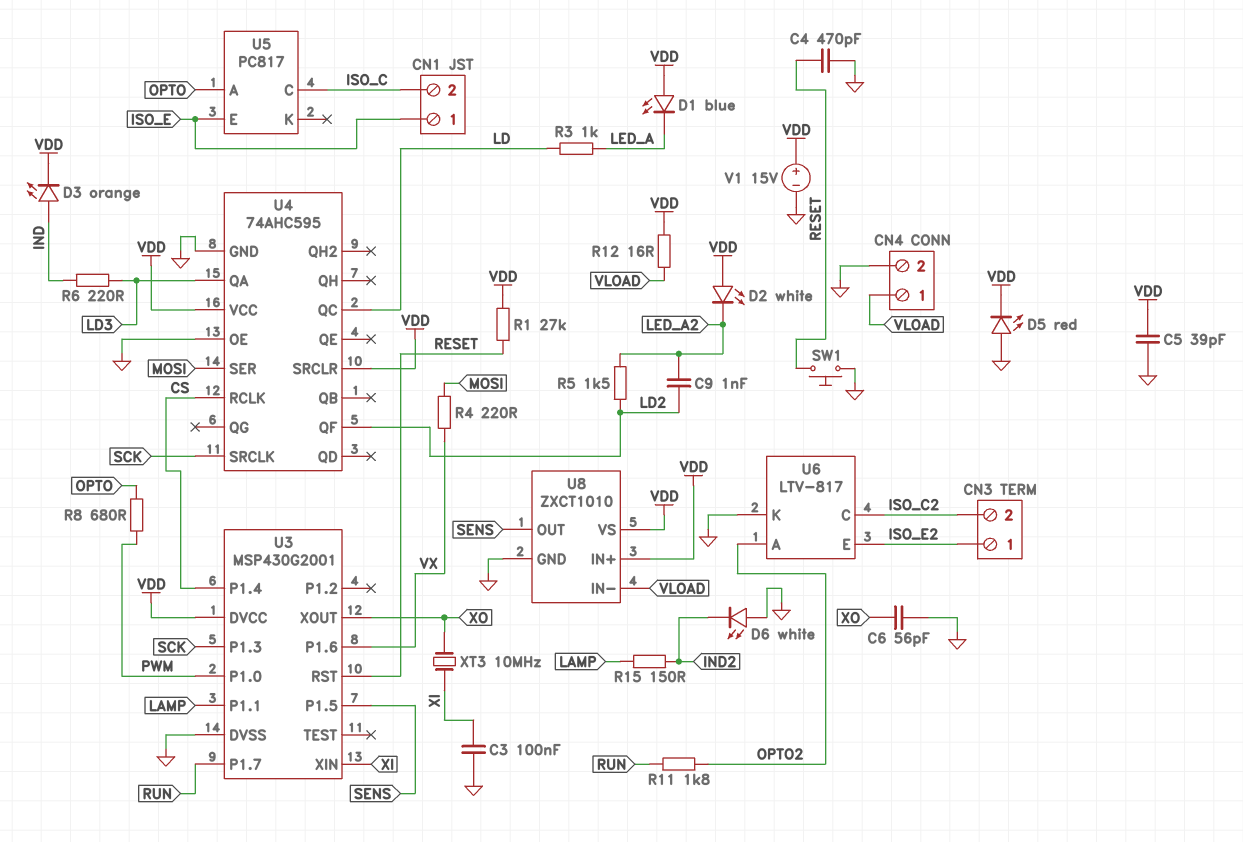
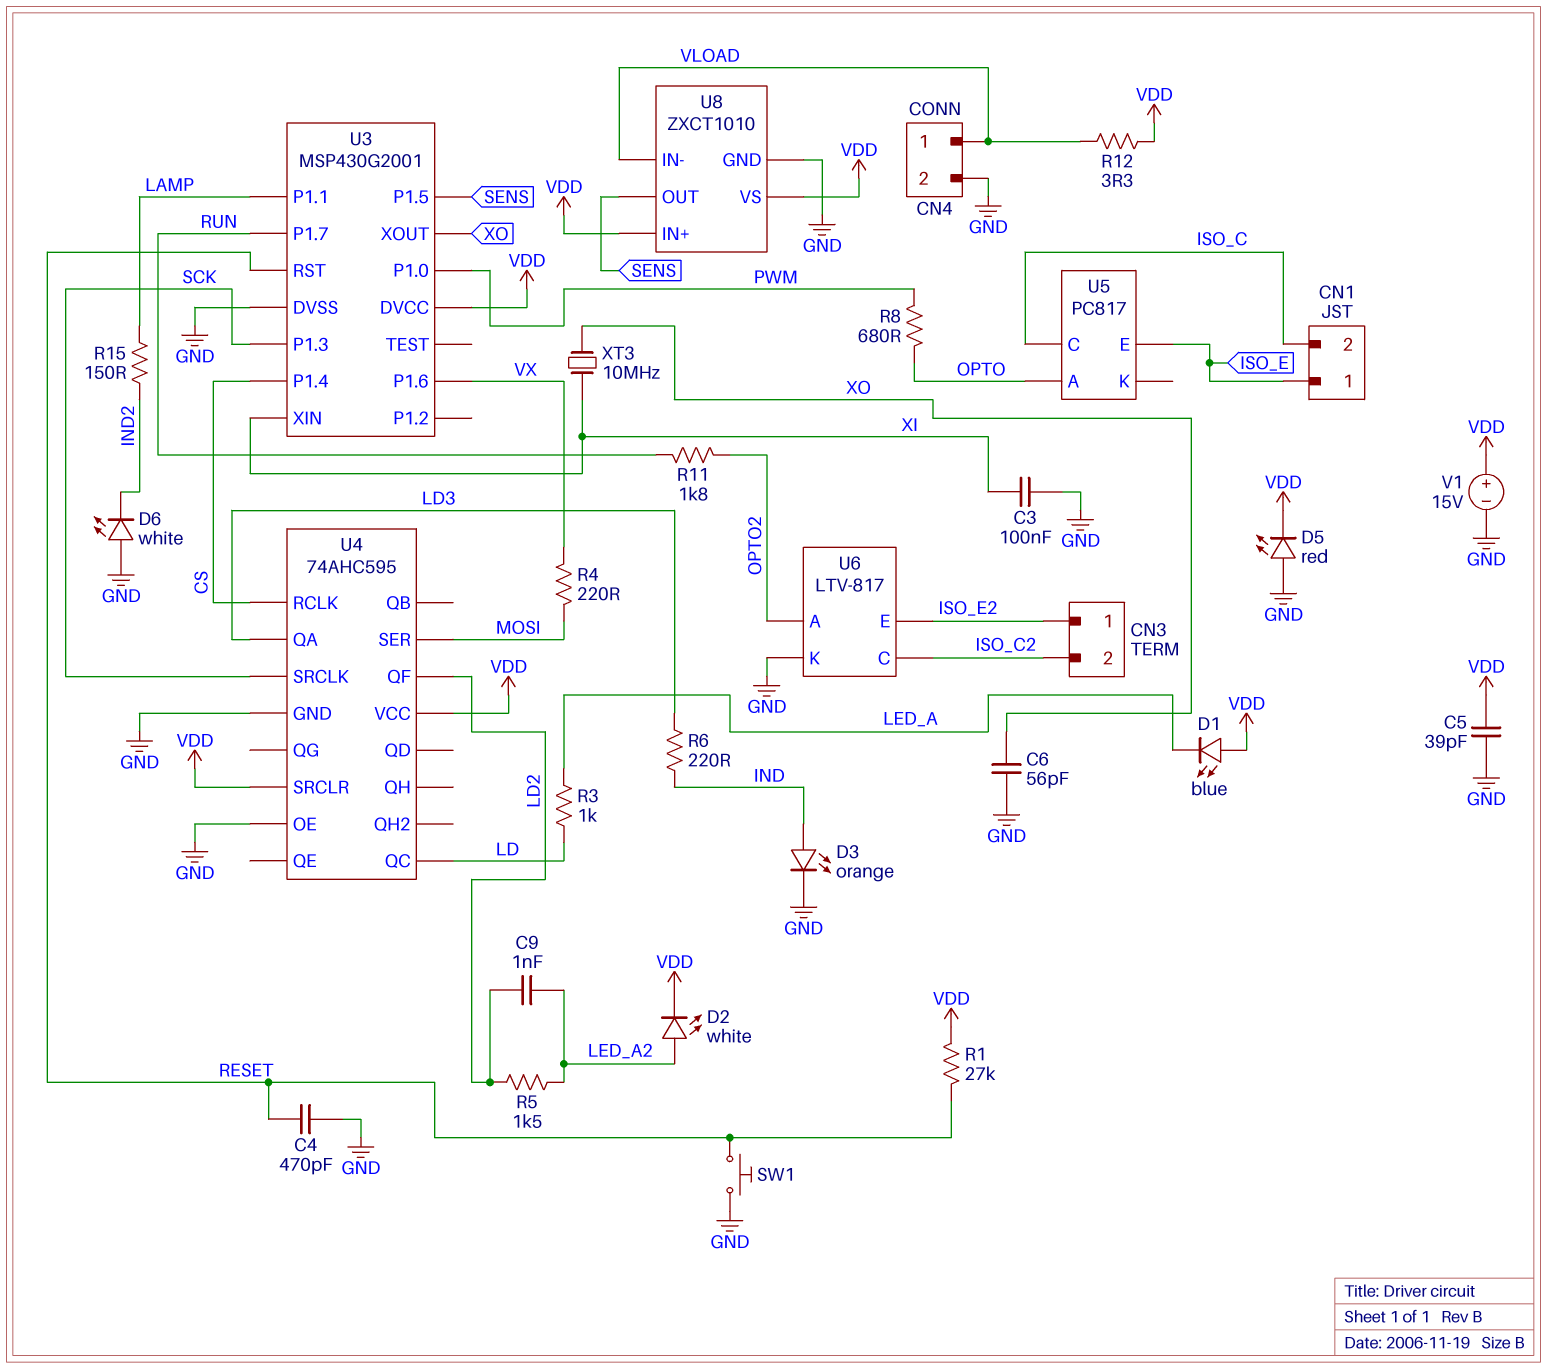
D2: LED white (A VDD, K LED_A2) -> LED white (A LED_A2, K VDD)
D3: LED orange (A IND, K VDD) -> LED orange (A IND, K GND)
R12: 16 (VDD, VLOAD) -> 3.3 (VDD, VLOAD)

